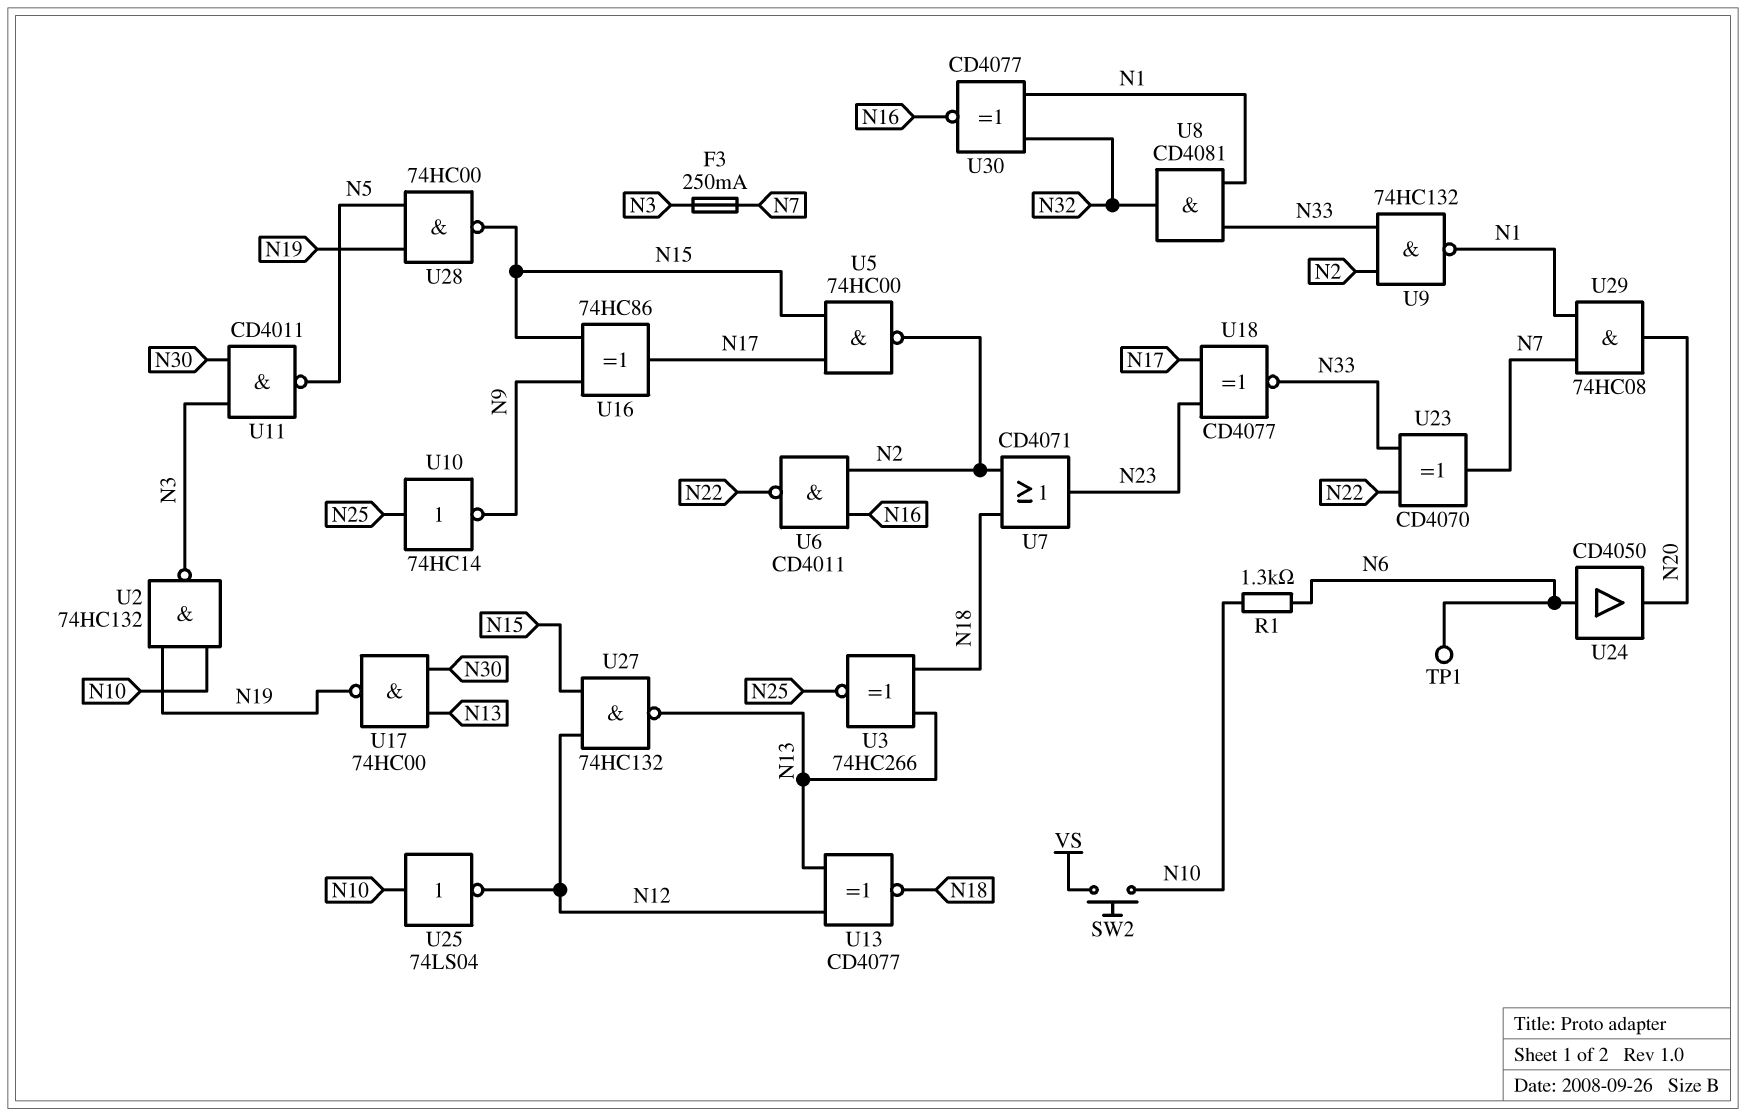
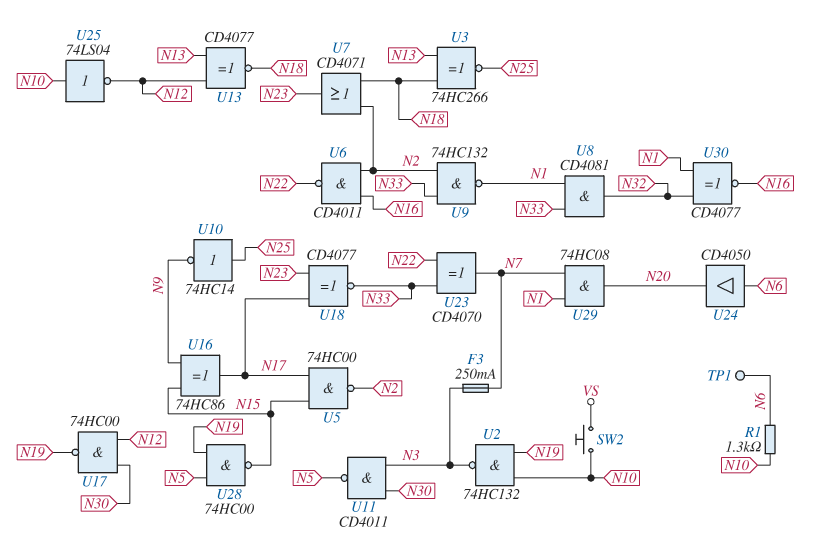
U17: NAND 74HC00 (in N13, in N30, out N19) -> NAND 74HC00 (in N12, in N30, out N19)
U27: NAND 74HC132 (in N12, in N15, out N13) -> none

